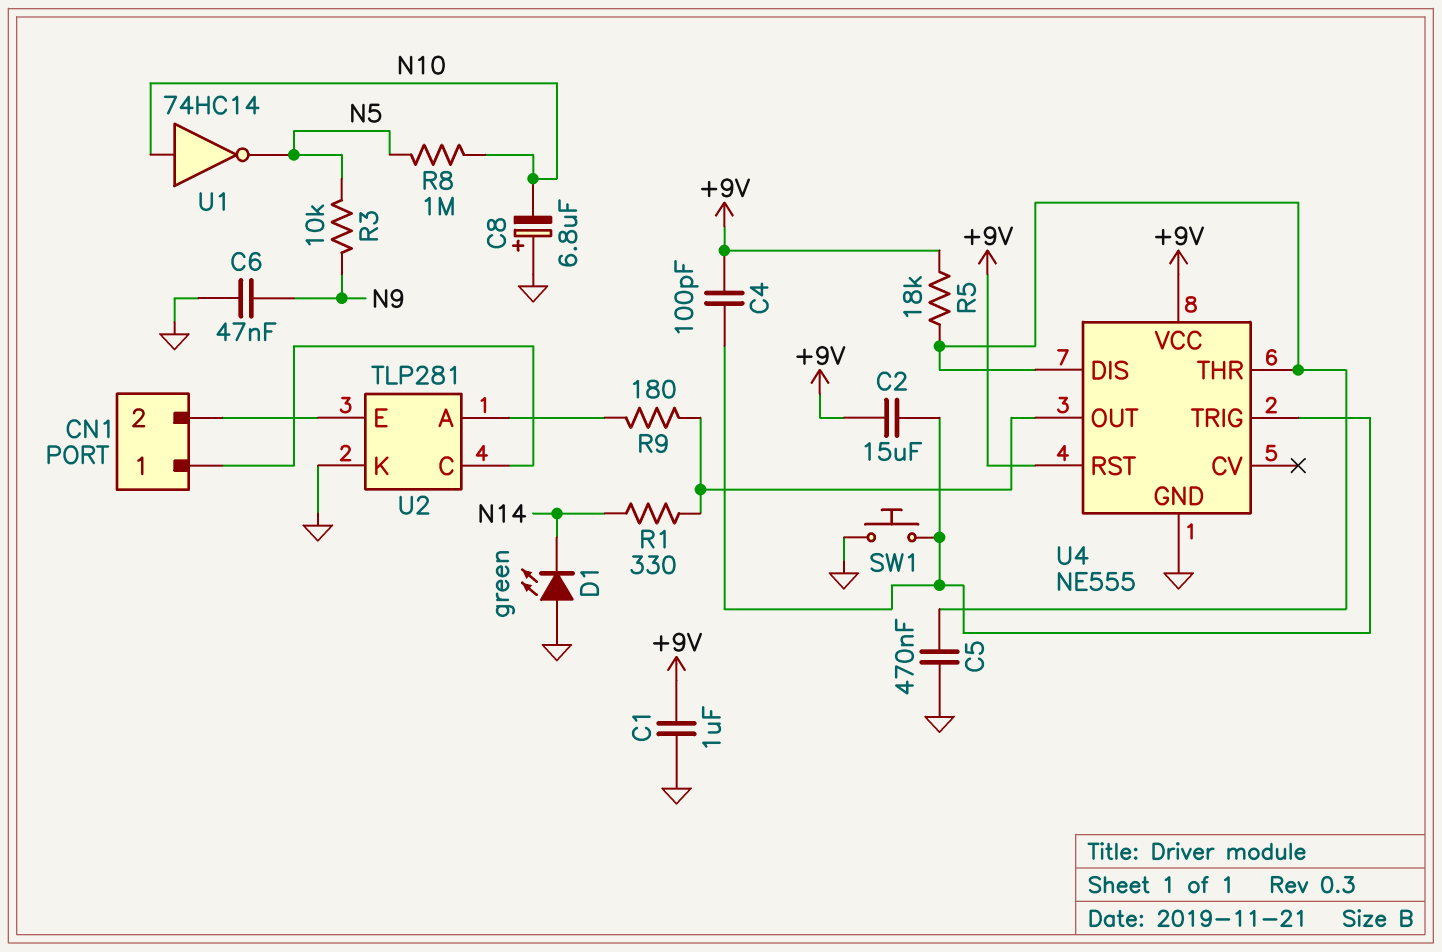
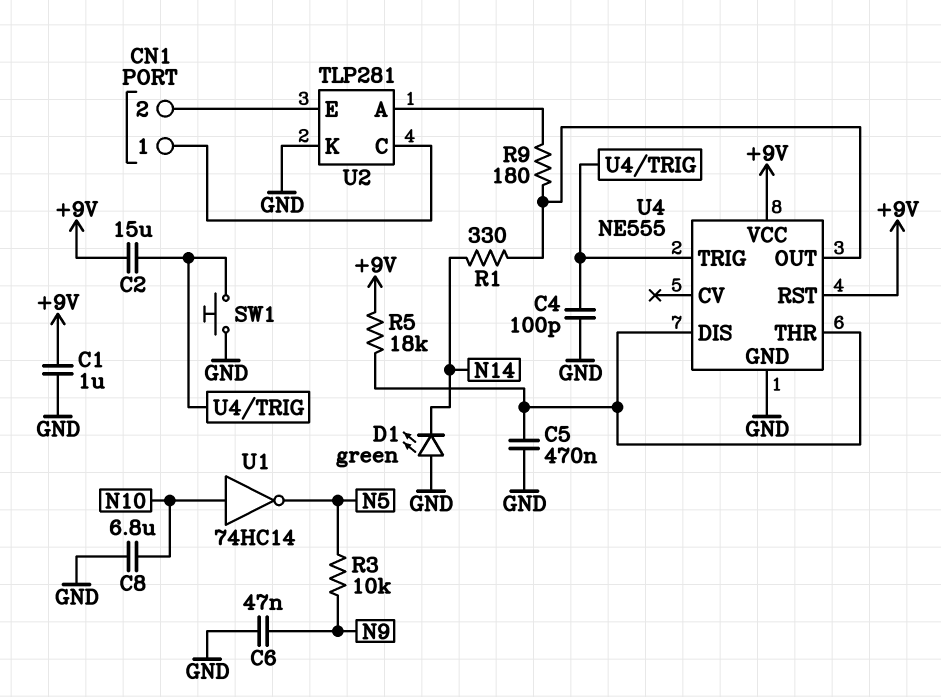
C4: 100pF (+9V, U4/TRIG) -> 100pF (GND, U4/TRIG)
C8: 6.8uF (plus GND, minus N10) -> 6.8uF (GND, N10)
R8: 1M (N5, N10) -> none

